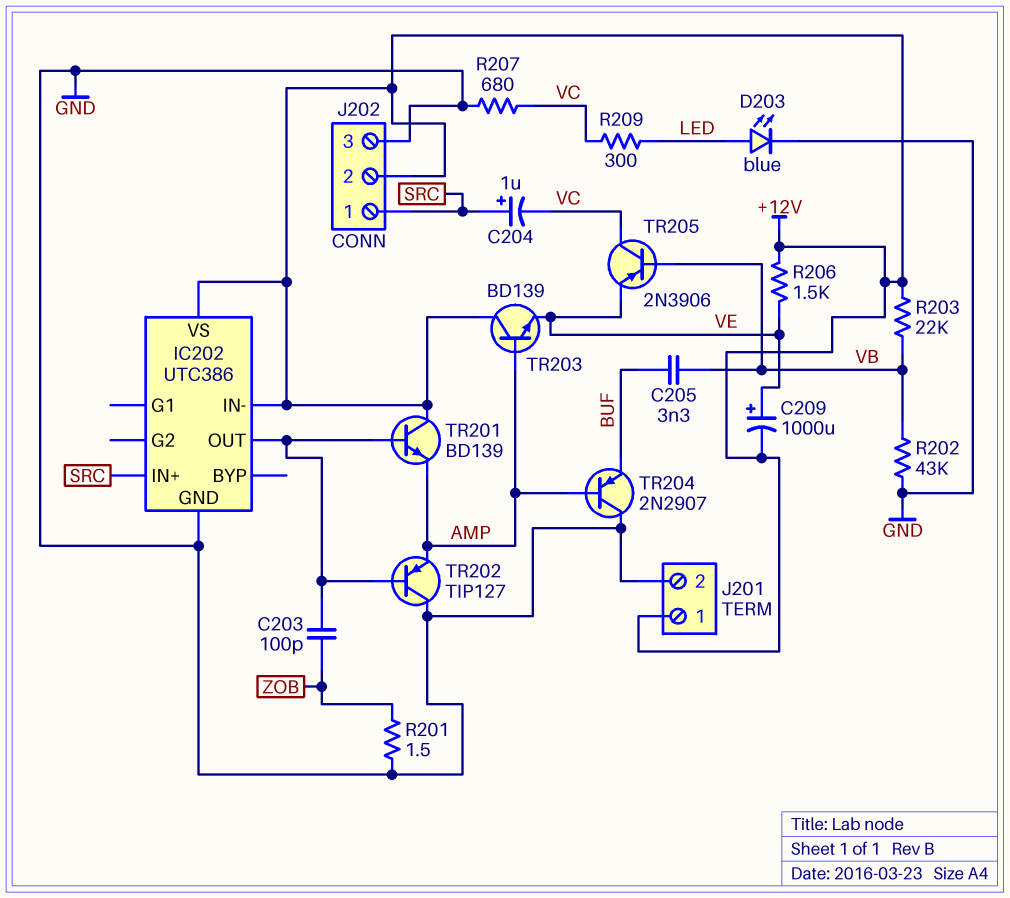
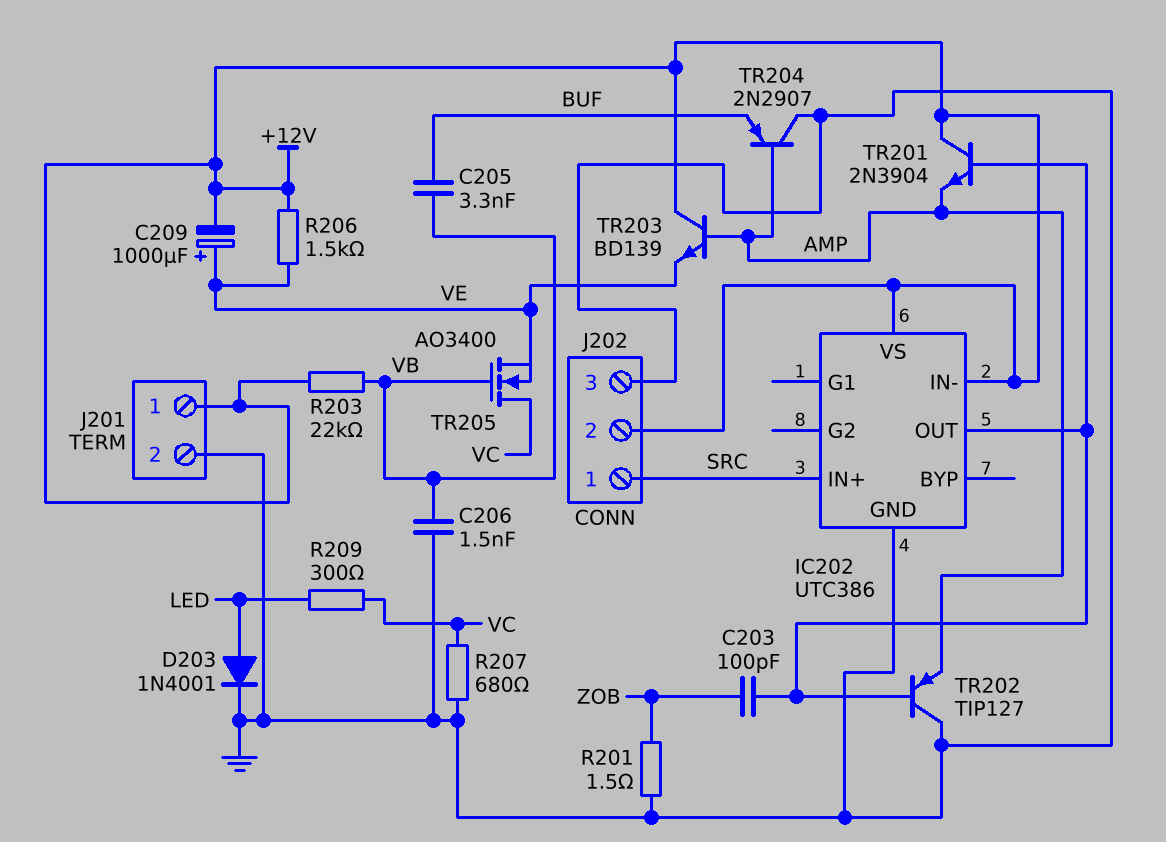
C204: 1uF (plus SRC, minus VC) -> none
C206: none -> 1.5nF (GND, VB)
D203: LED blue (A LED, K GND) -> diode 1N4001 (A LED, K GND)
R202: 43k (GND, VB) -> none
TR201: NPN BD139 (B IC202/OUT, C +12V, E AMP) -> NPN 2N3904 (B IC202/OUT, C +12V, E AMP)
TR205: PNP 2N3906 (B VB, C VC, E VE) -> NMOS AO3400 (G VB, D VC, S VE)

